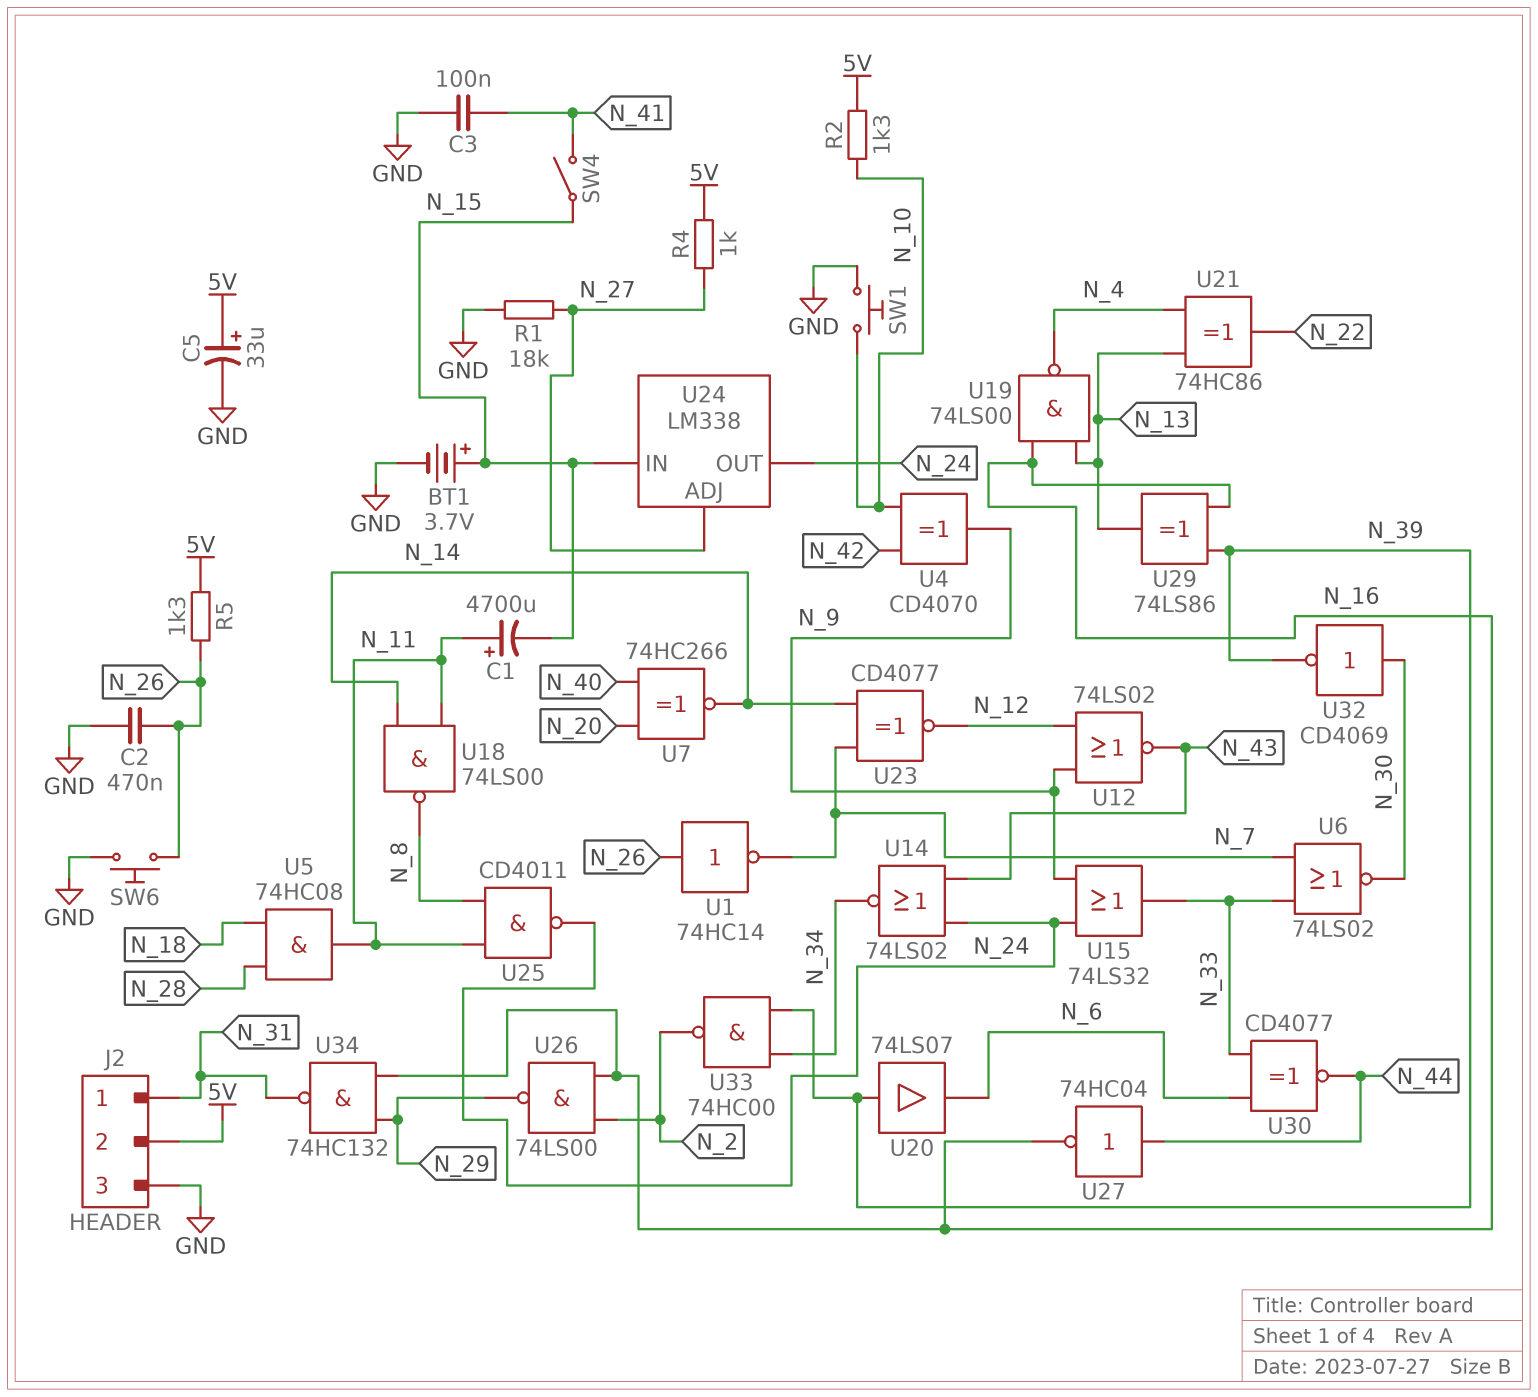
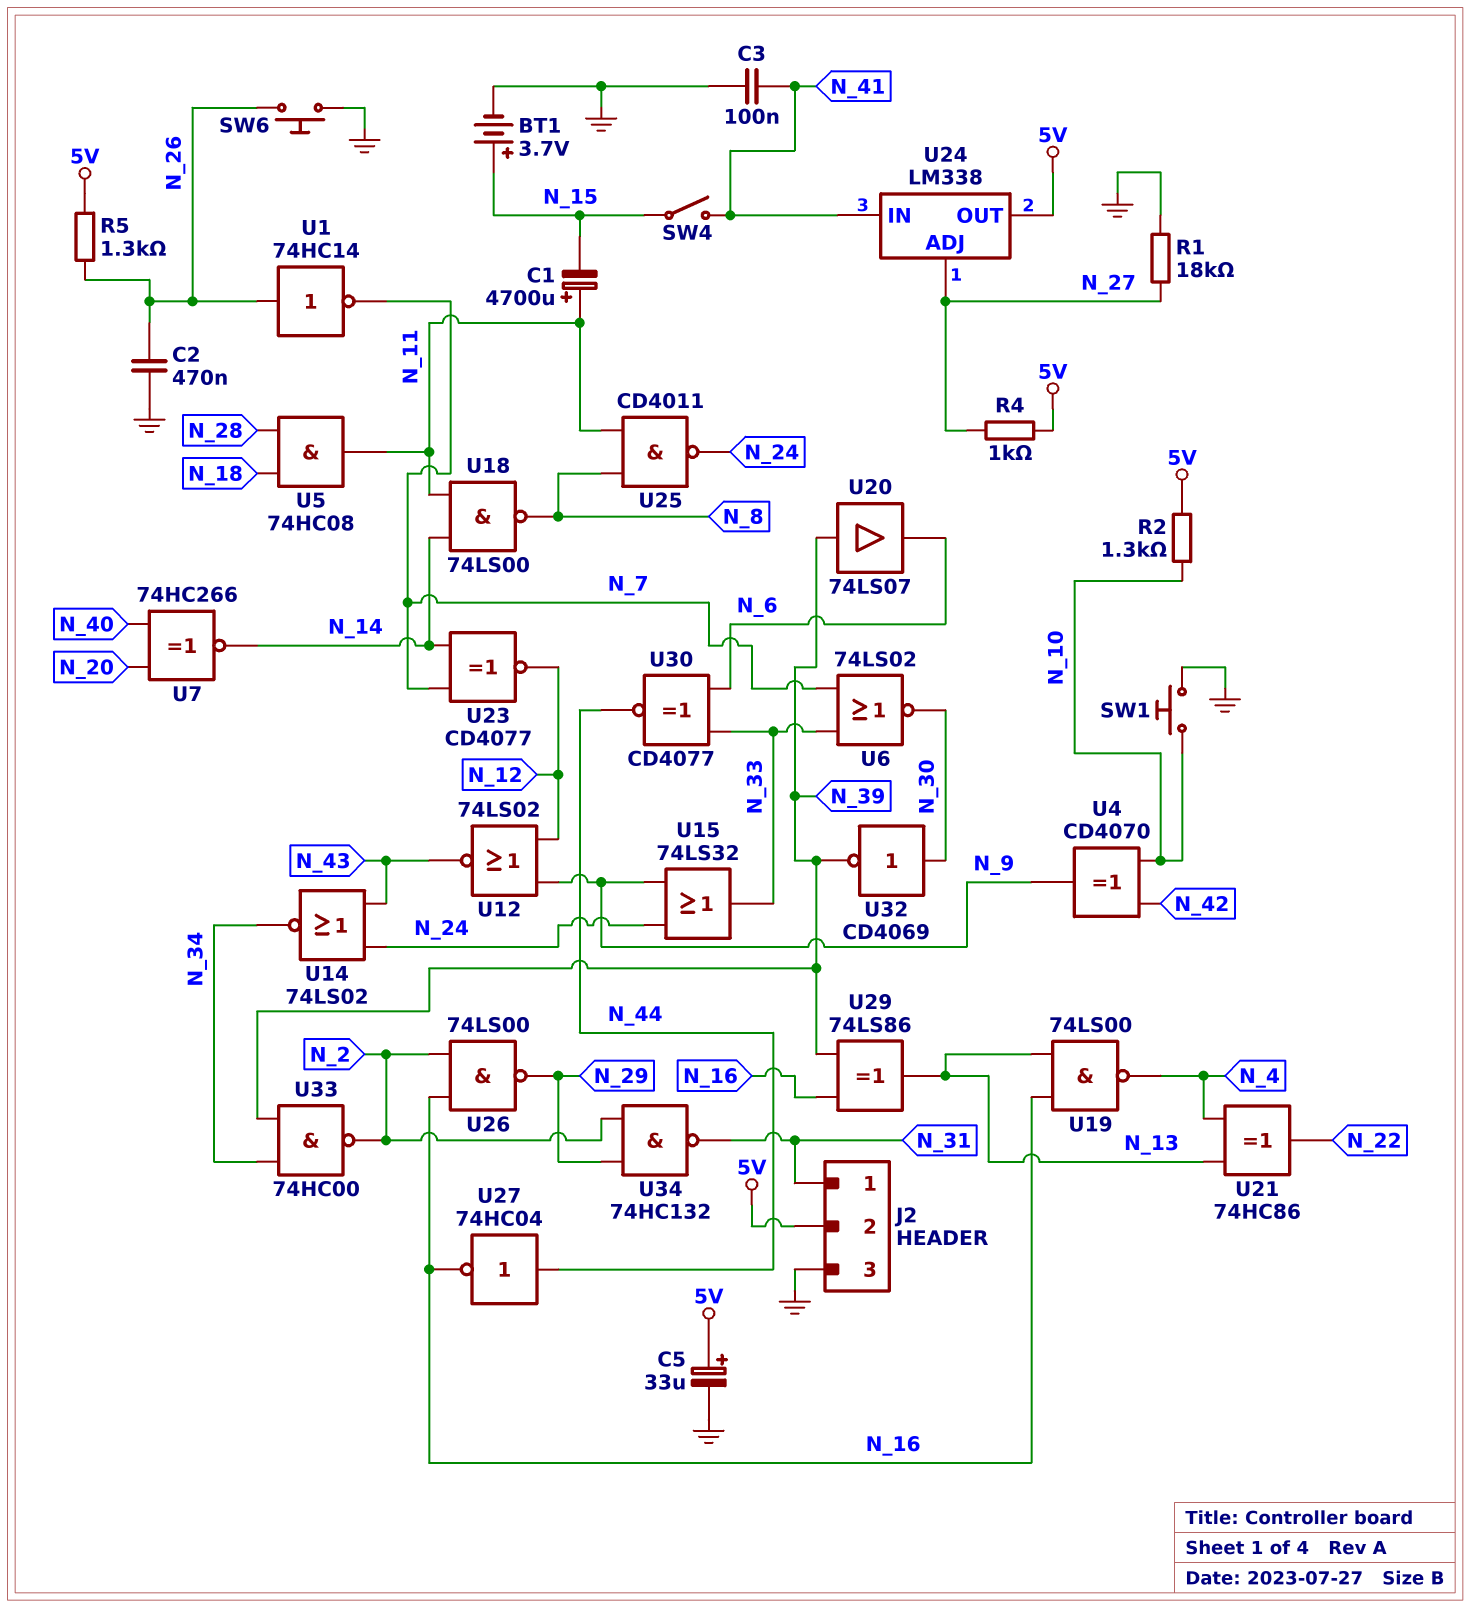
U24 pin IN: N_15 -> N_41
U24 pin OUT: N_24 -> 5V
U34: NAND 74HC132 (in N_16, in N_29, out N_31) -> NAND 74HC132 (in N_2, in N_29, out N_31)

